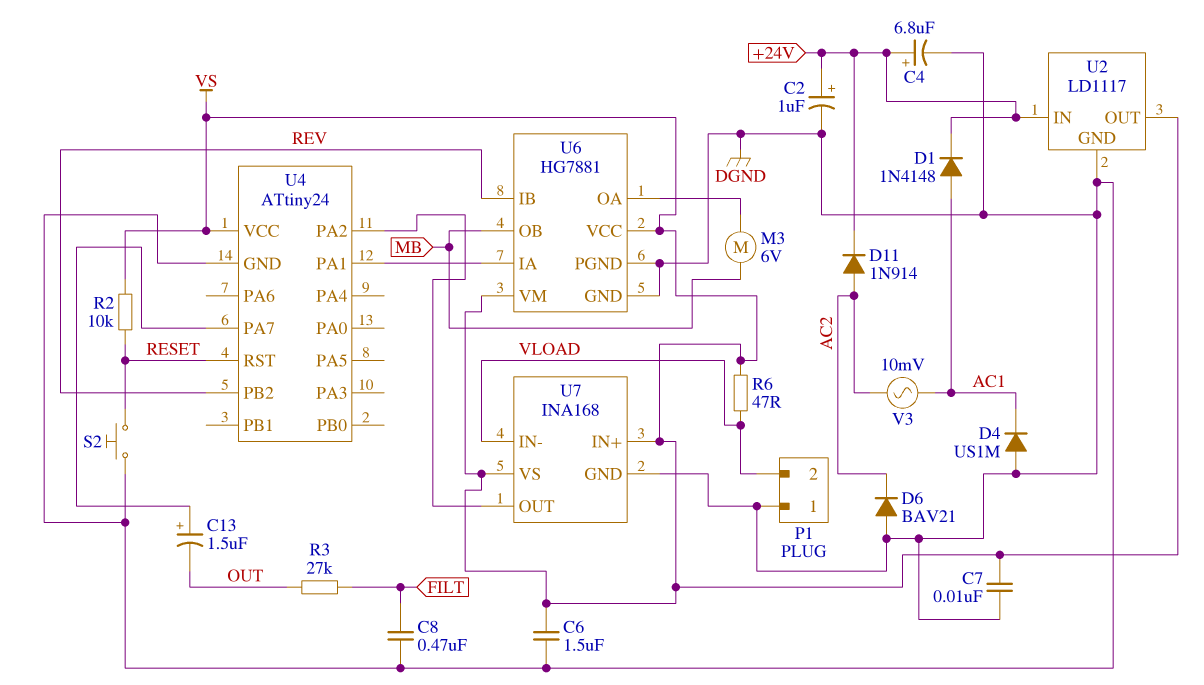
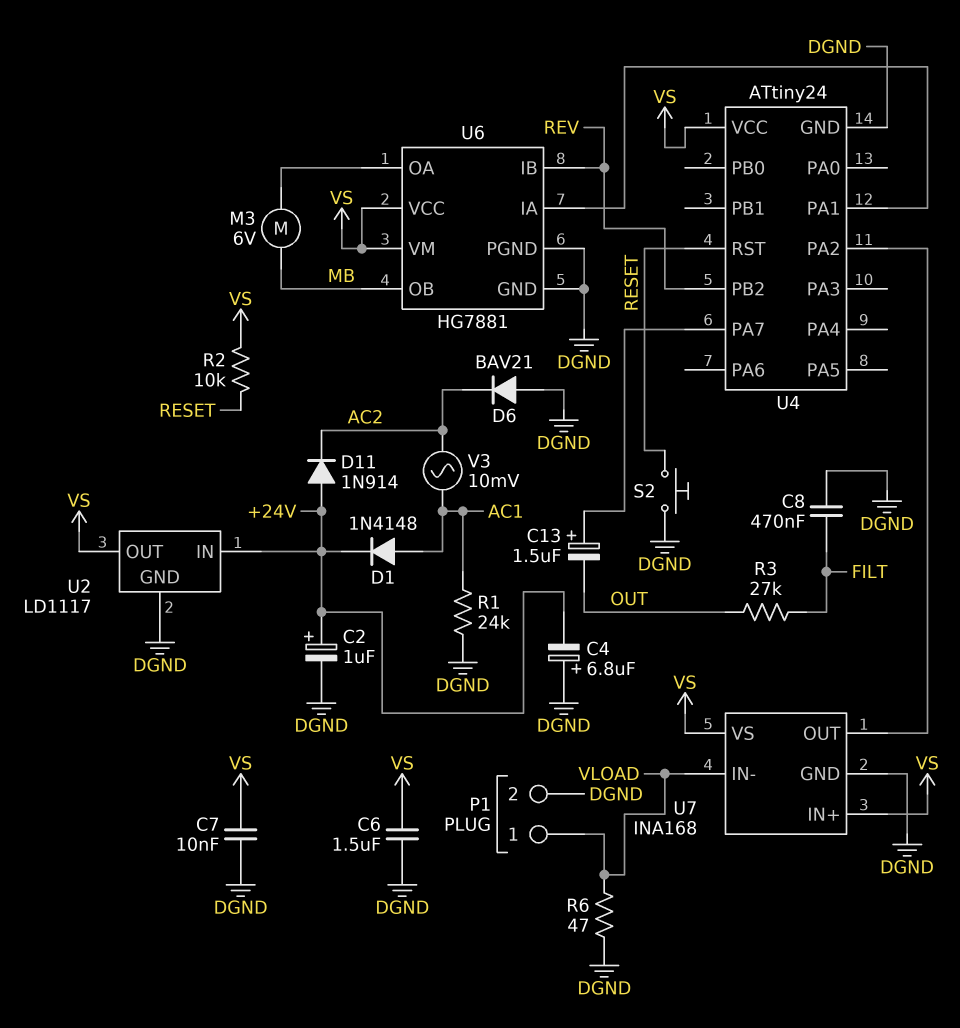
C4: 6.8uF (plus +24V, minus DGND) -> 6.8uF (plus DGND, minus +24V)
D4: diode US1M (A DGND, K AC1) -> none
D11: diode 1N914 (A AC2, K +24V) -> diode 1N914 (A +24V, K AC2)
P1 pin 1: DGND -> VLOAD
P1 pin 2: VLOAD -> DGND
R1: none -> 24k (AC1, DGND)
R6: 47 (VLOAD, VS) -> 47 (DGND, VLOAD)

